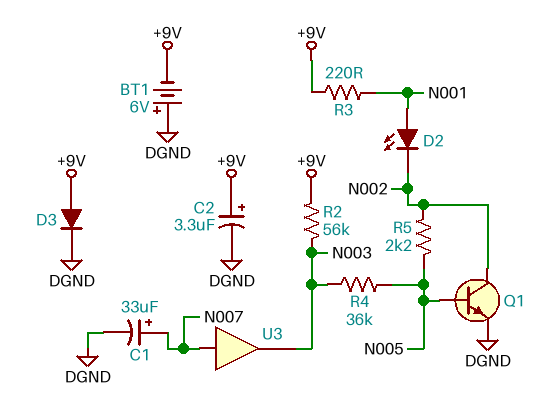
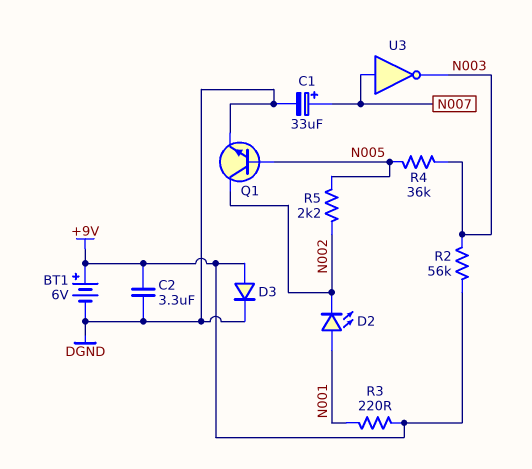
BT1: 6V (plus DGND, minus +9V) -> 6V (plus +9V, minus DGND)
C2: 3.3uF (plus +9V, minus DGND) -> 3.3uF (+9V, DGND)
U3: buffer (in N007, out N003) -> NOT (in N007, out N003)

